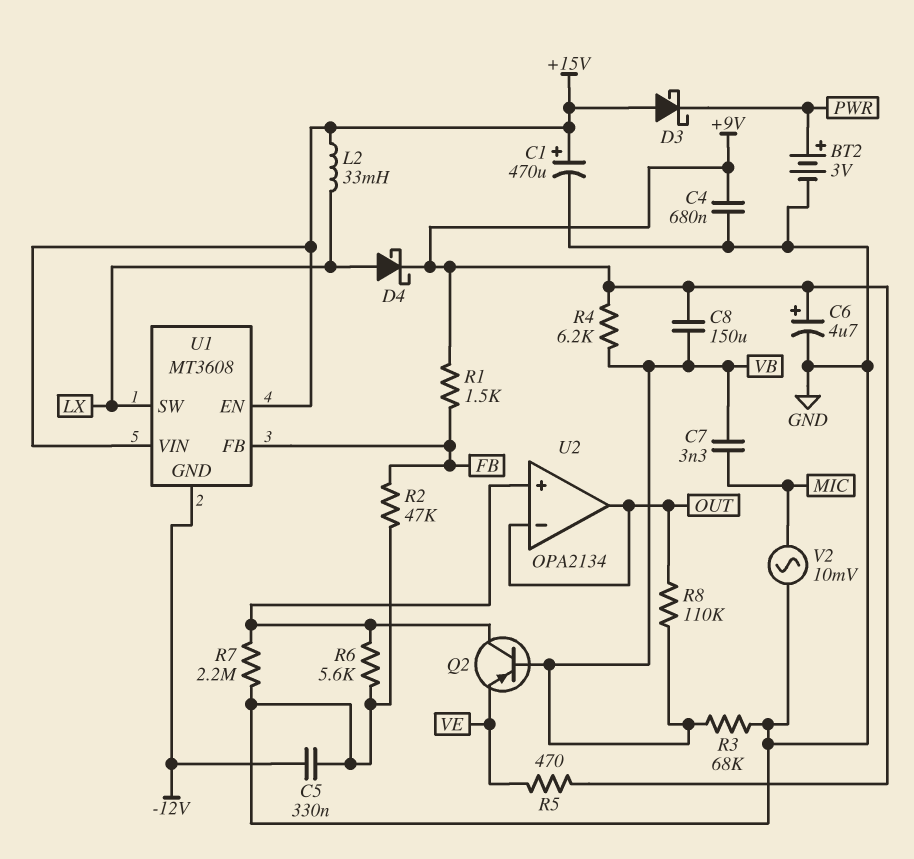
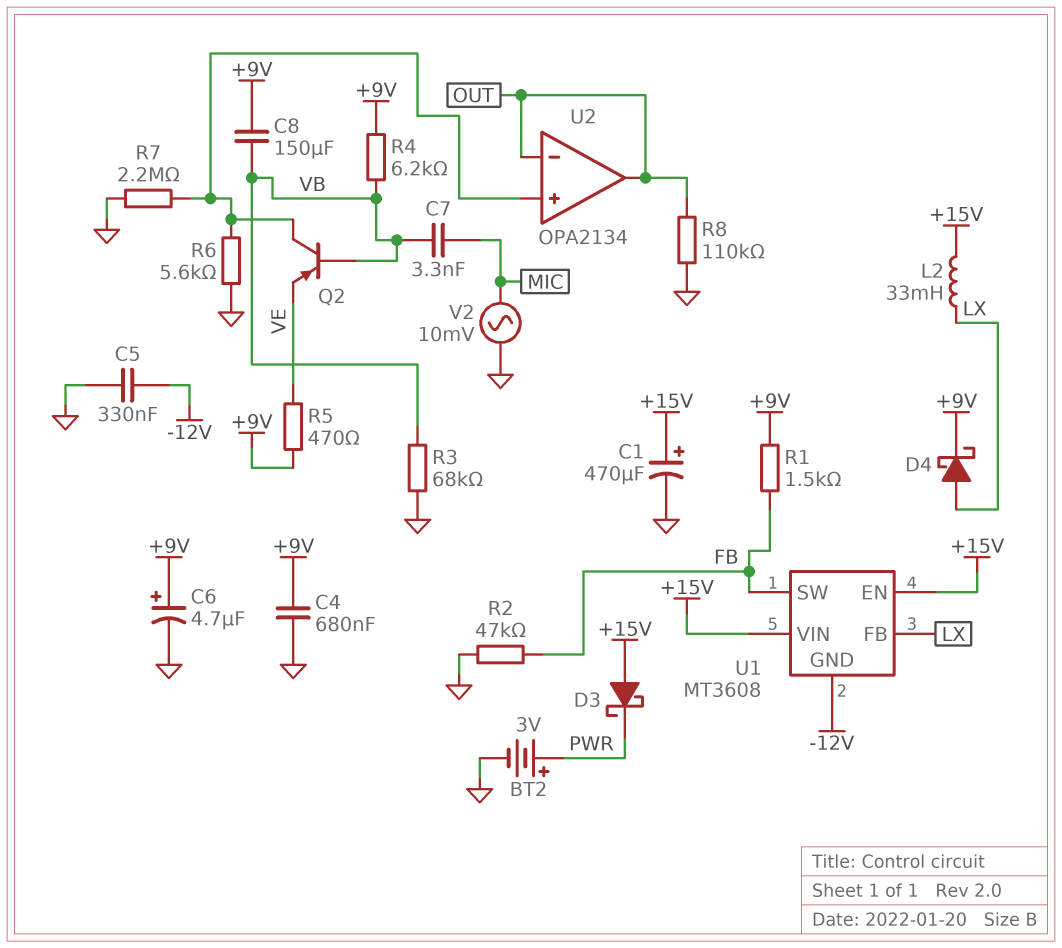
R8: 110k (OUT, VB) -> 110k (GND, OUT)
U1 pin FB: FB -> LX
U1 pin SW: LX -> FB

